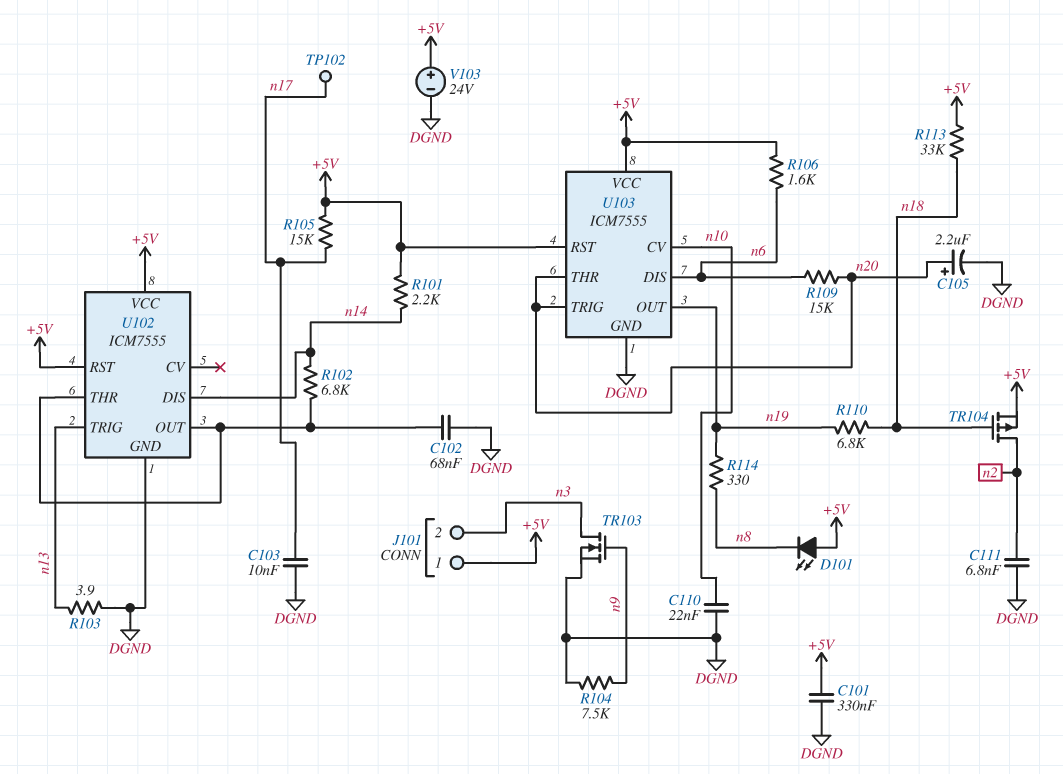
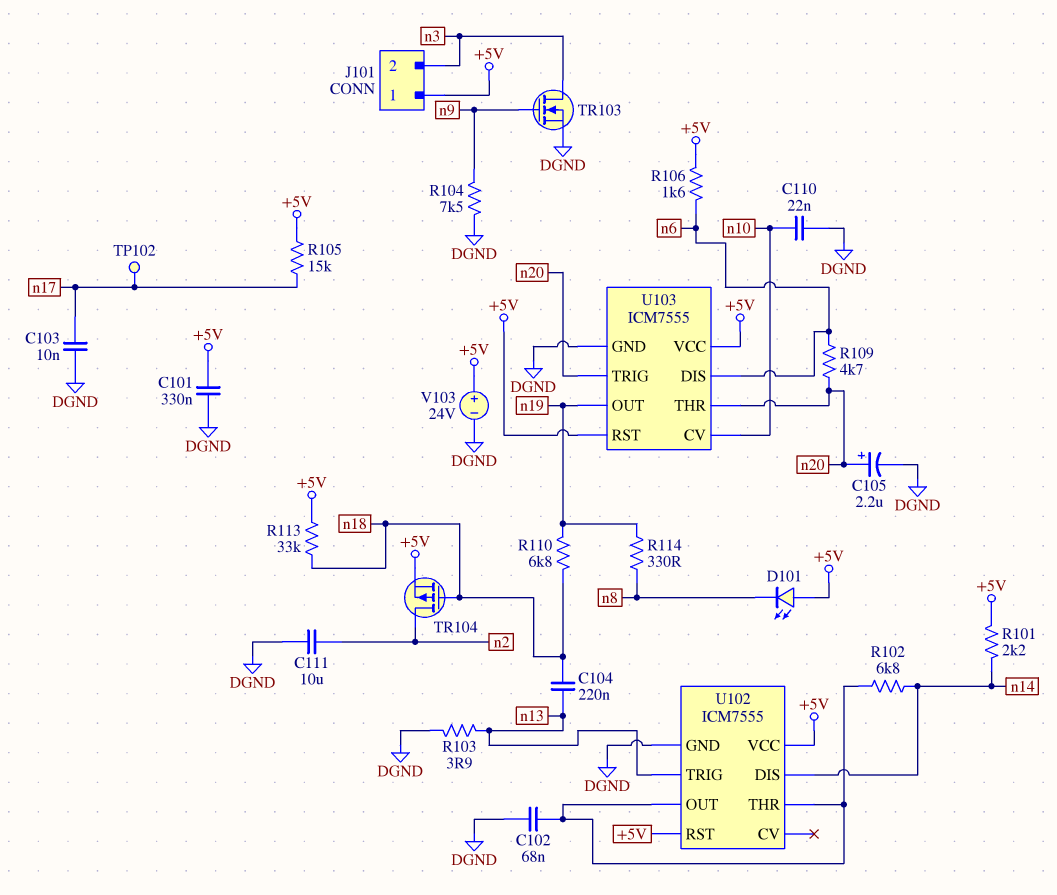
C104: none -> 220nF (n13, n18)
C111: 6.8nF (DGND, n2) -> 10uF (DGND, n2)
R109: 15k (n6, n20) -> 4.7k (n6, n20)

